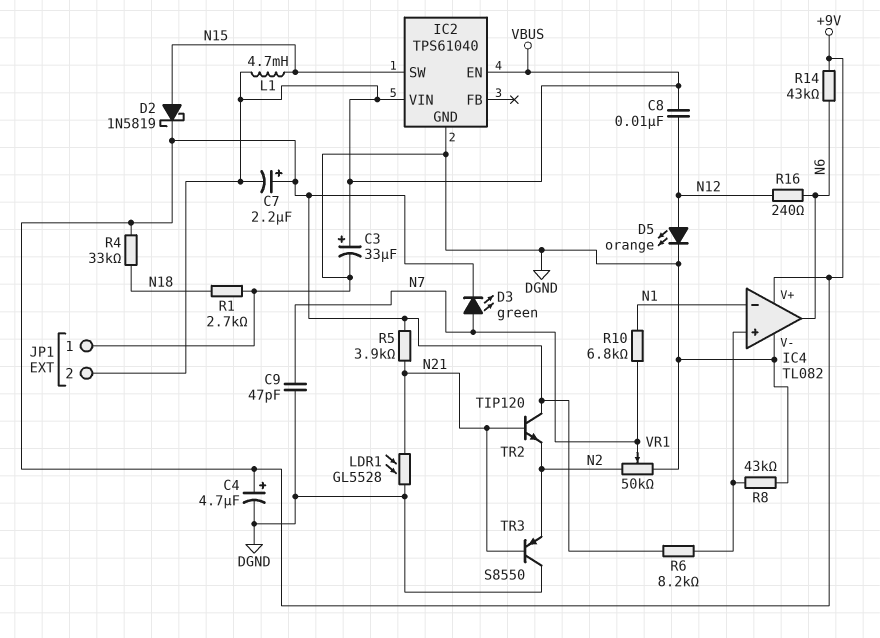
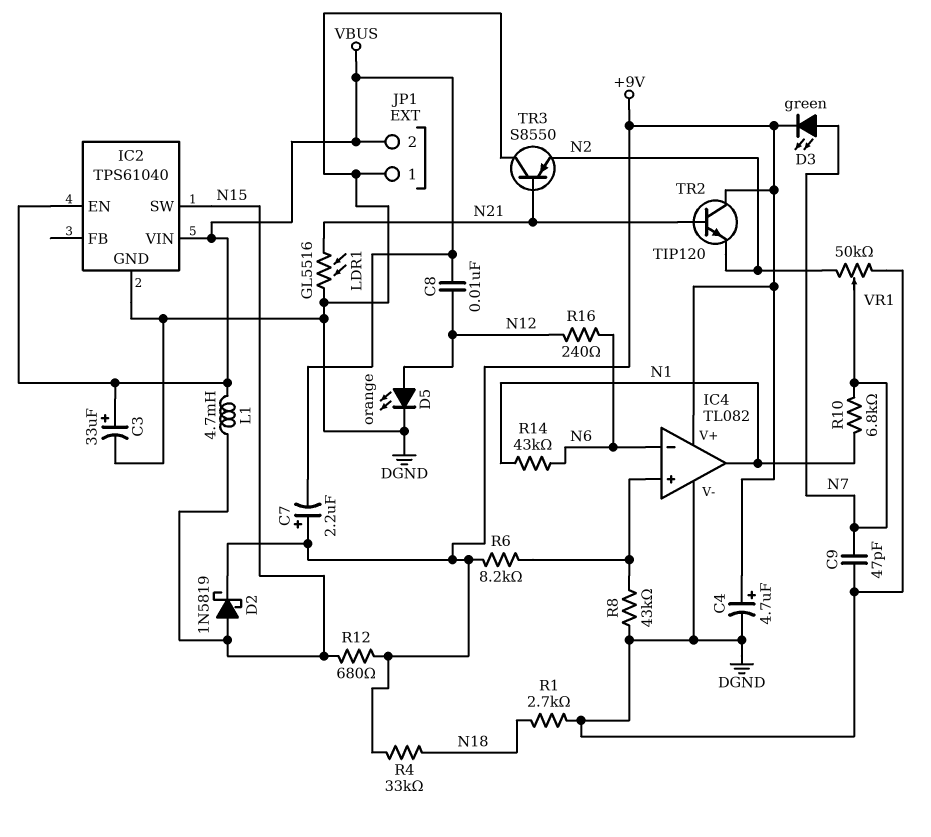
IC4 pin in-: N1 -> N6
IC4 pin out: N6 -> N1
LDR1: GL5528 (DGND, N21) -> GL5516 (DGND, N21)
R5: 3.9k (+9V, N21) -> none
R12: none -> 680 (+9V, N15)
R14: 43k (+9V, N6) -> 43k (N1, N6)

